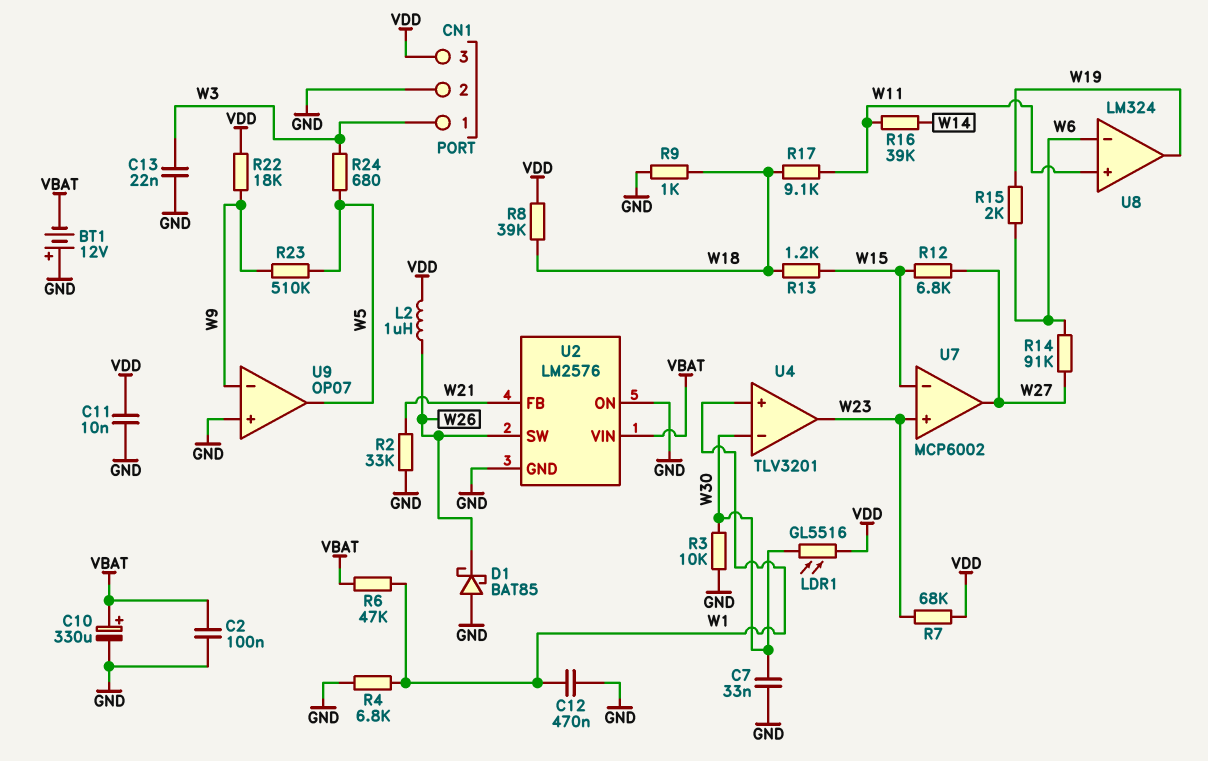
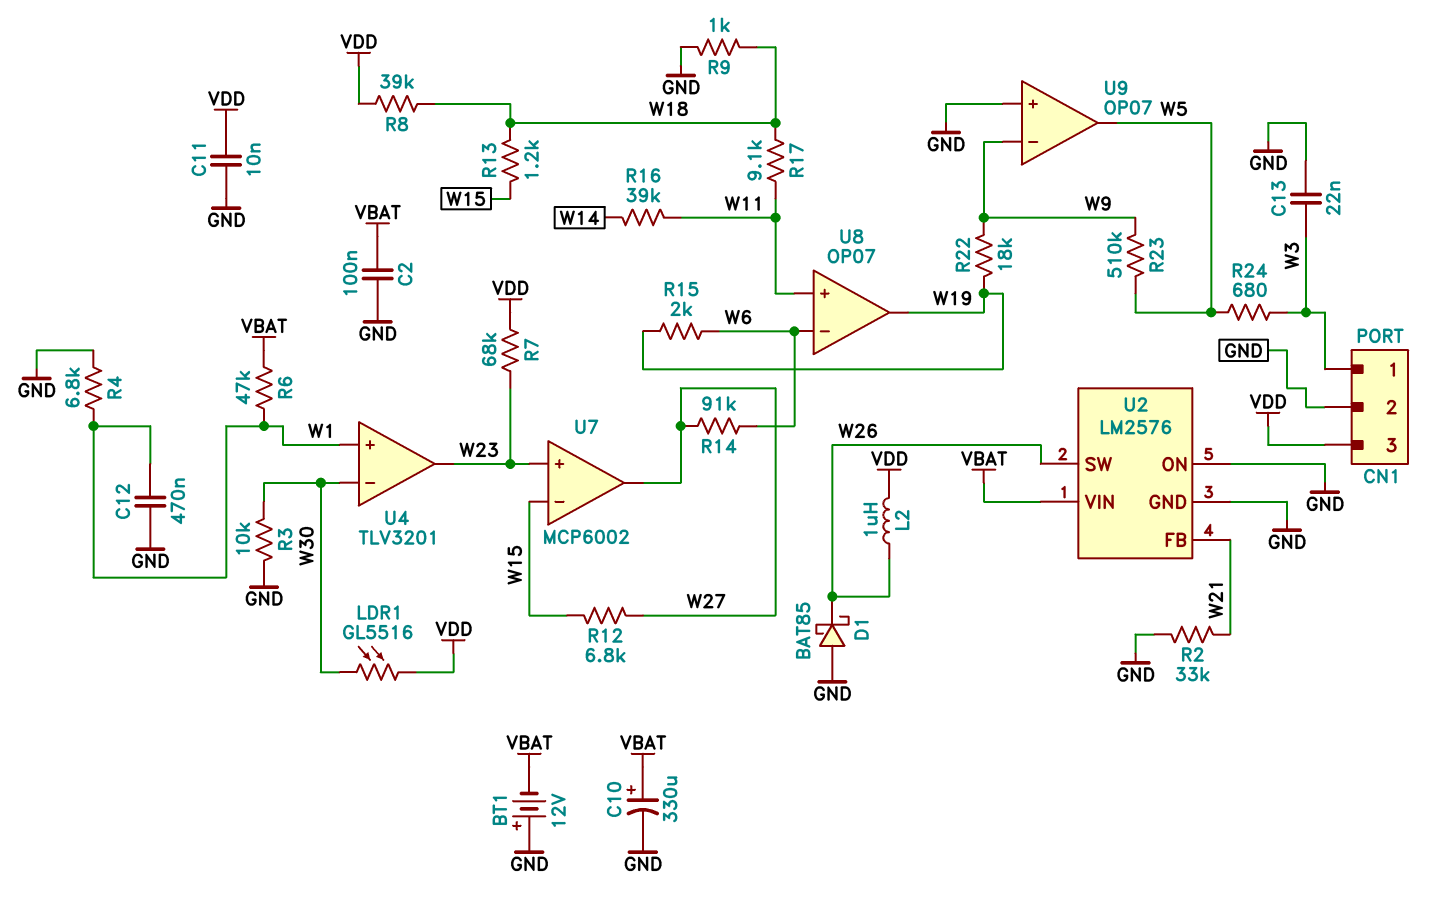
C7: 33nF (GND, W30) -> none
R22: 18k (VDD, W9) -> 18k (W9, W19)
U8: LM324 -> OP07

